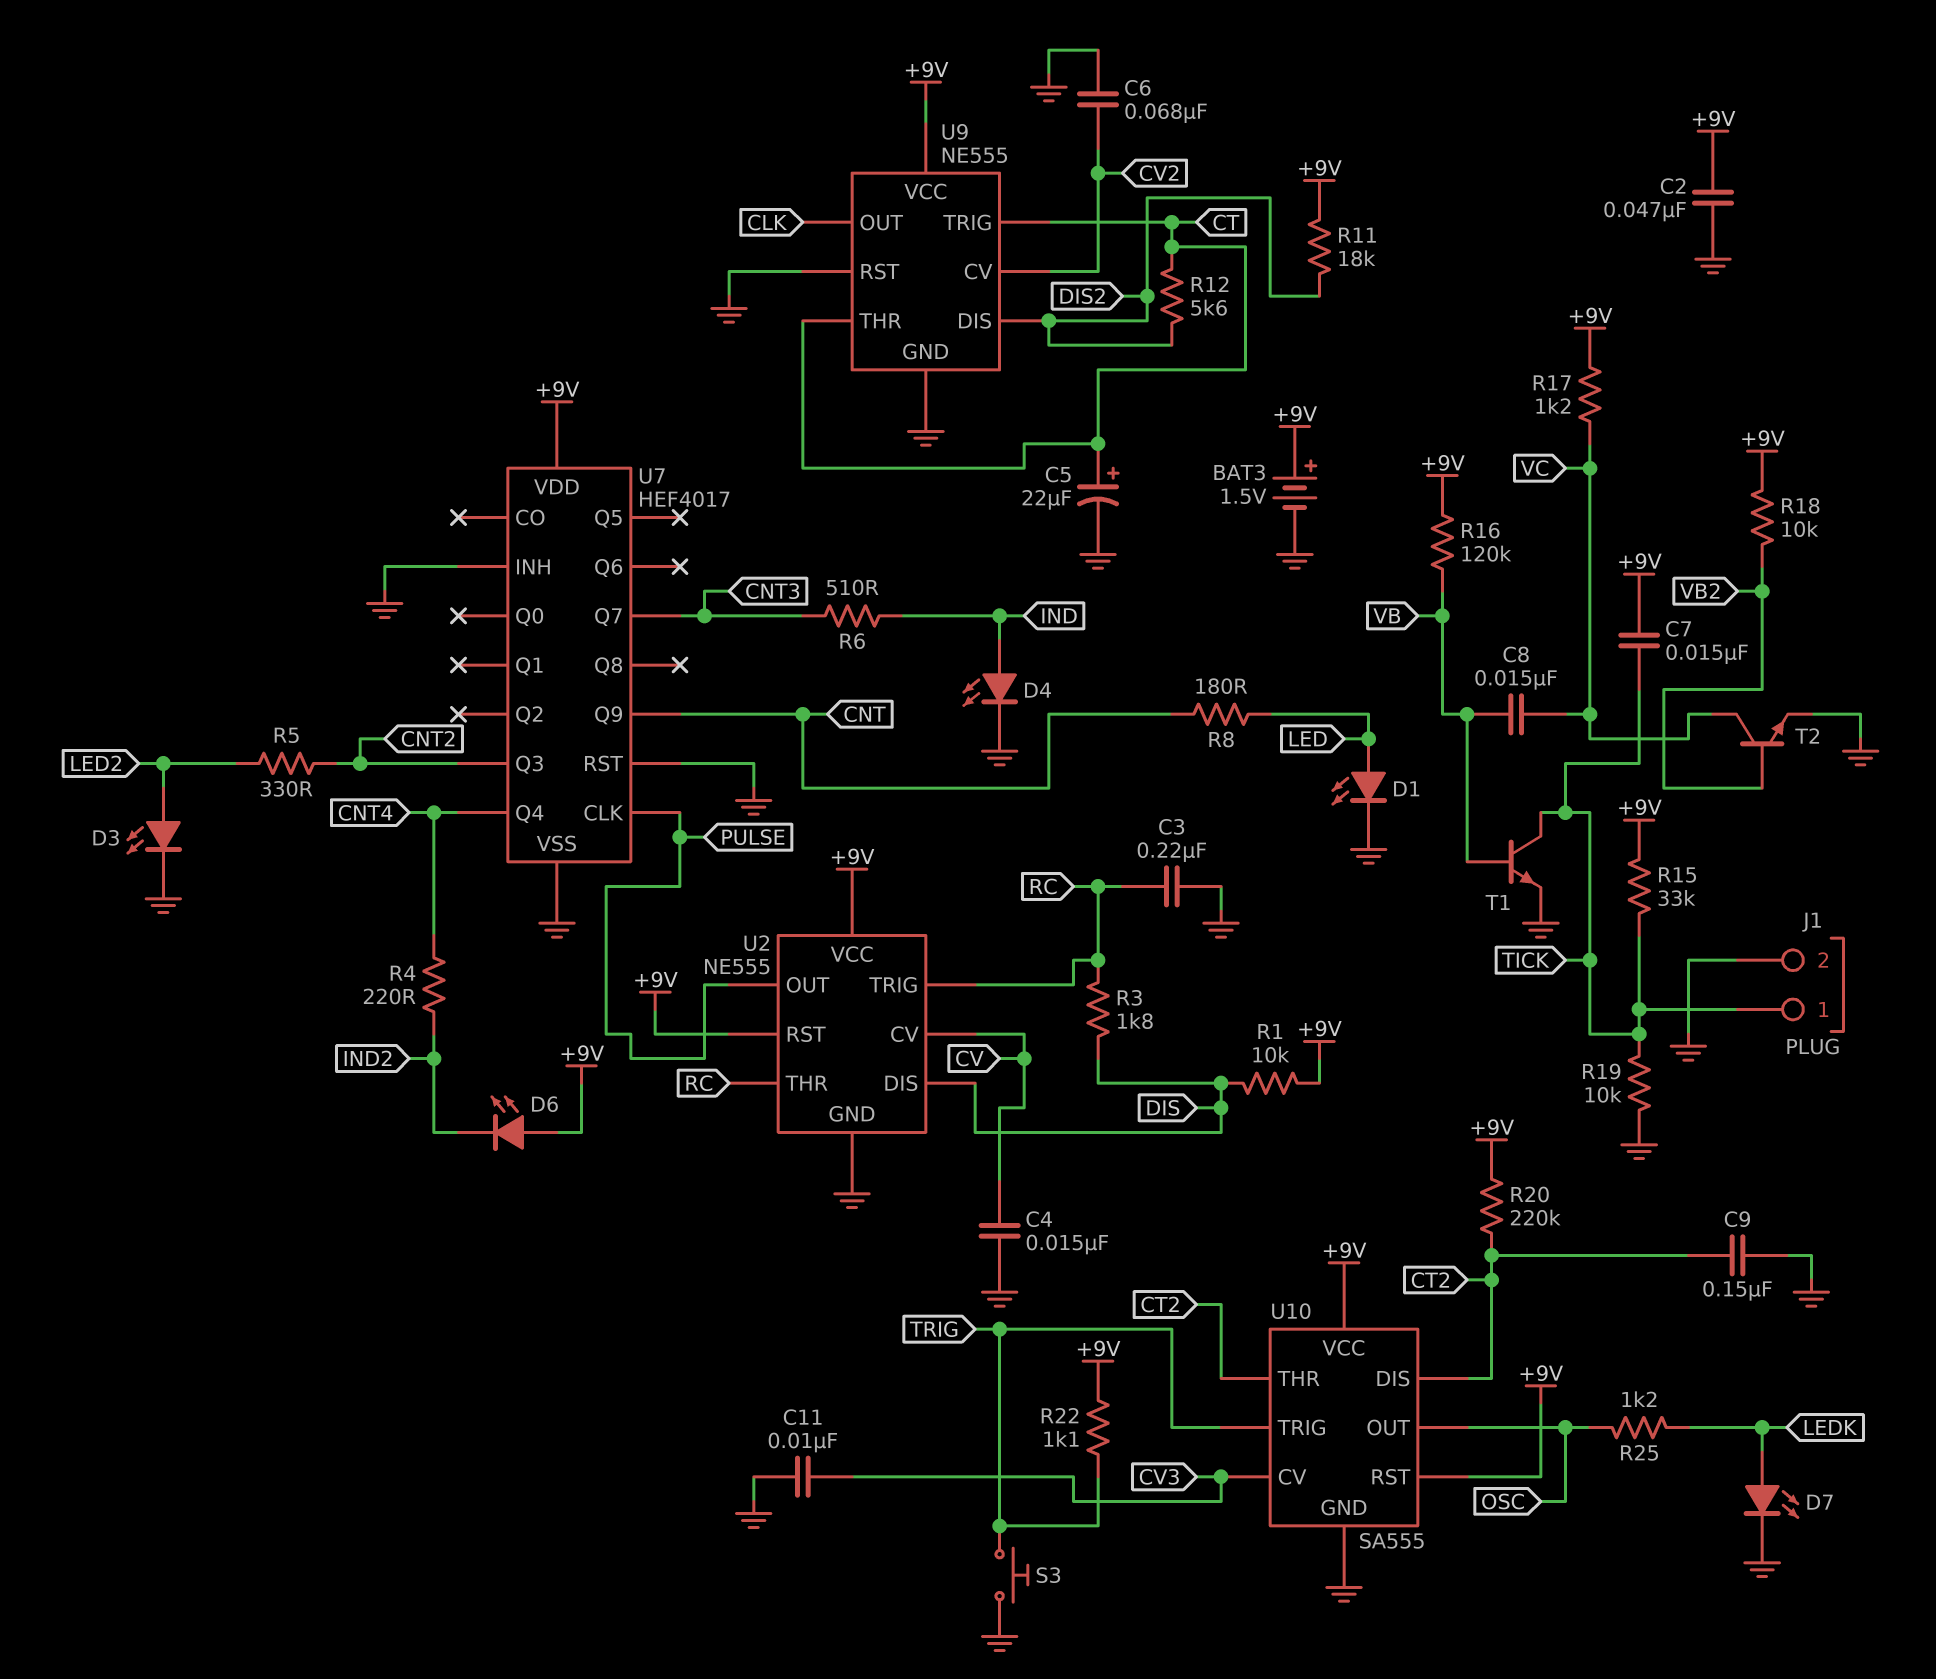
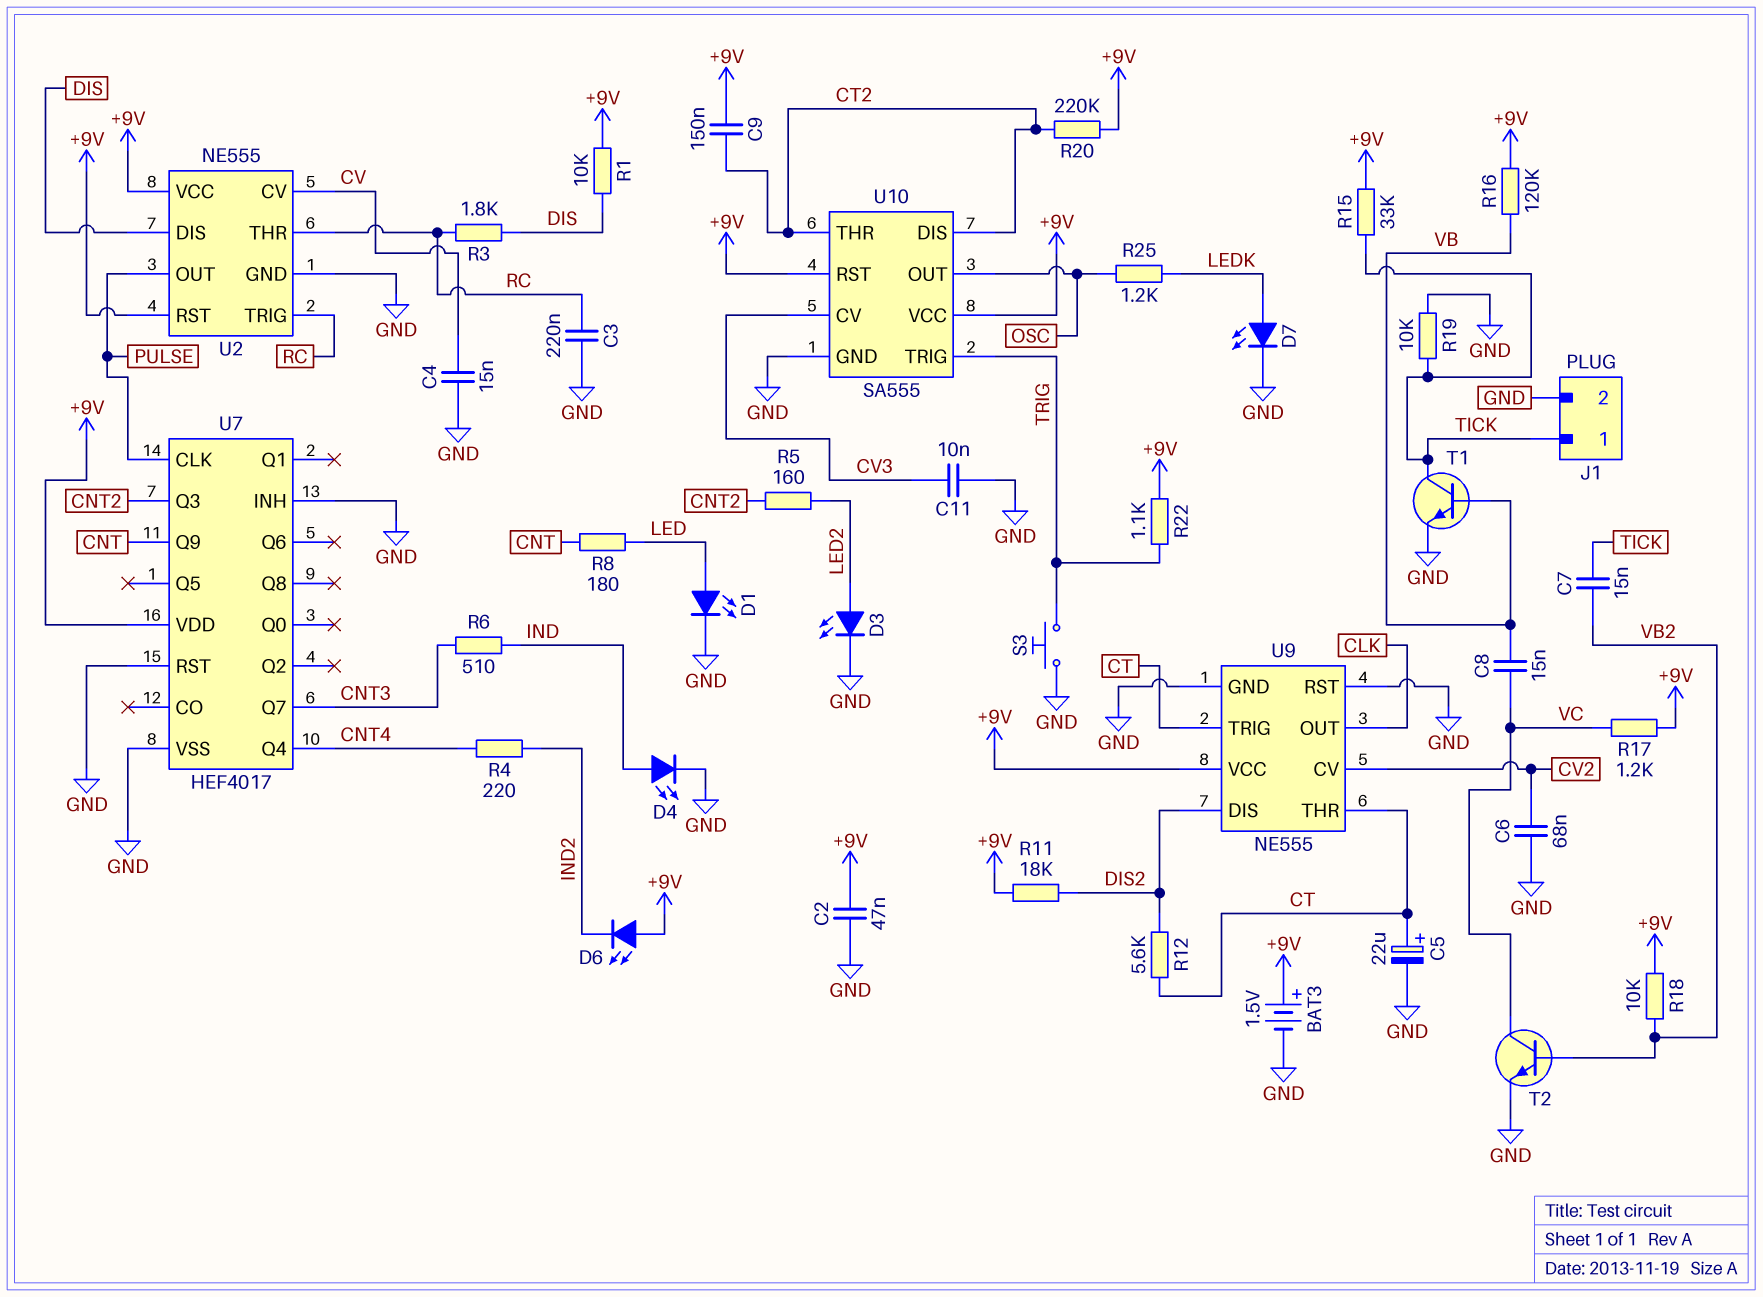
C7: 15nF (+9V, TICK) -> 15nF (TICK, VB2)
C9: 150nF (CT2, GND) -> 150nF (+9V, CT2)
R5: 330 (CNT2, LED2) -> 160 (CNT2, LED2)

